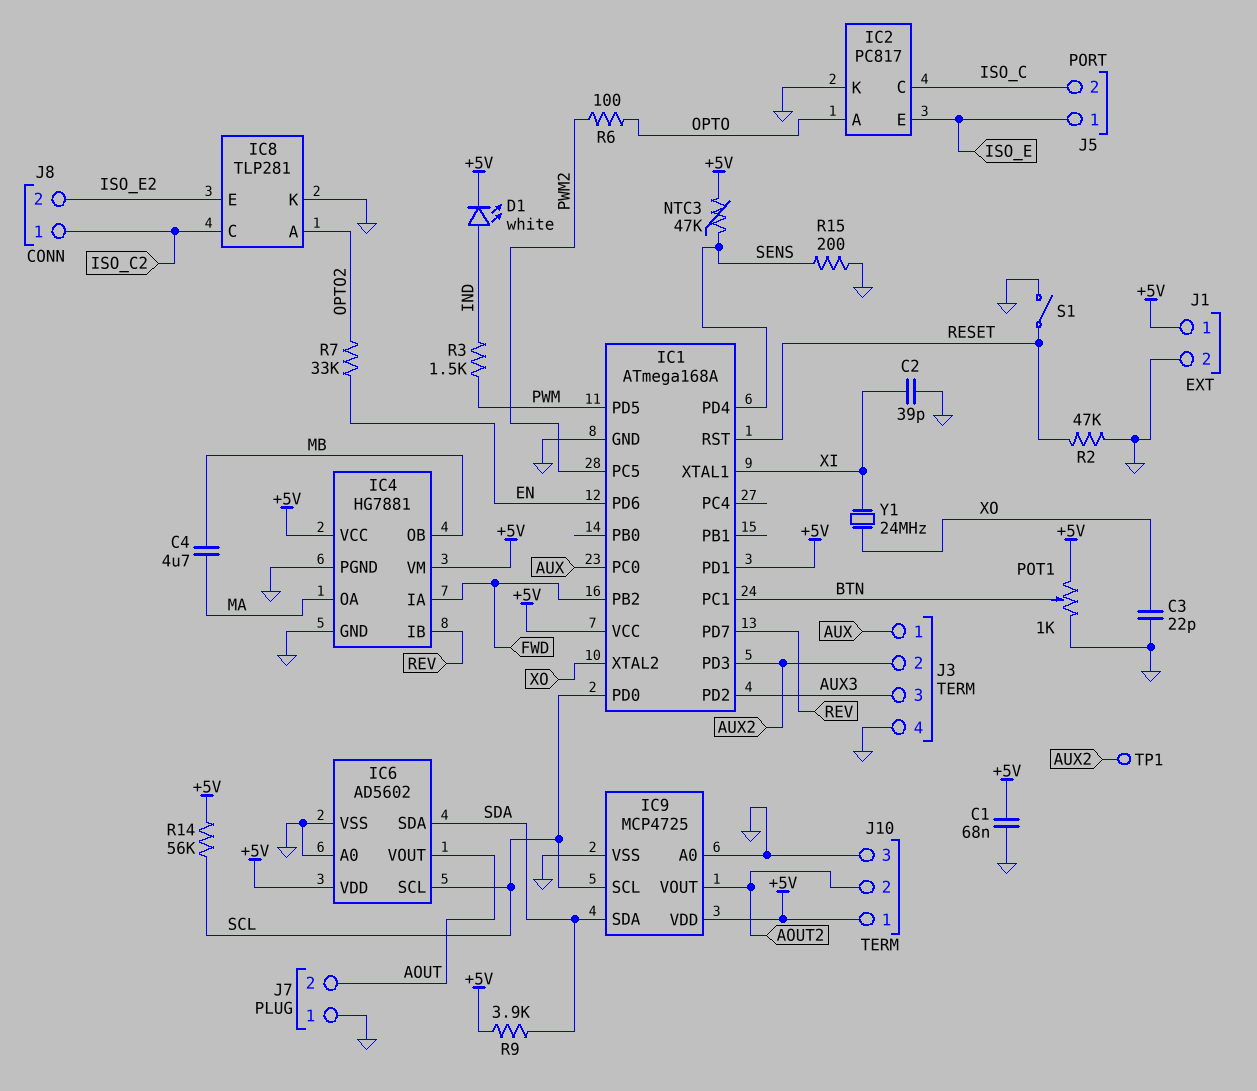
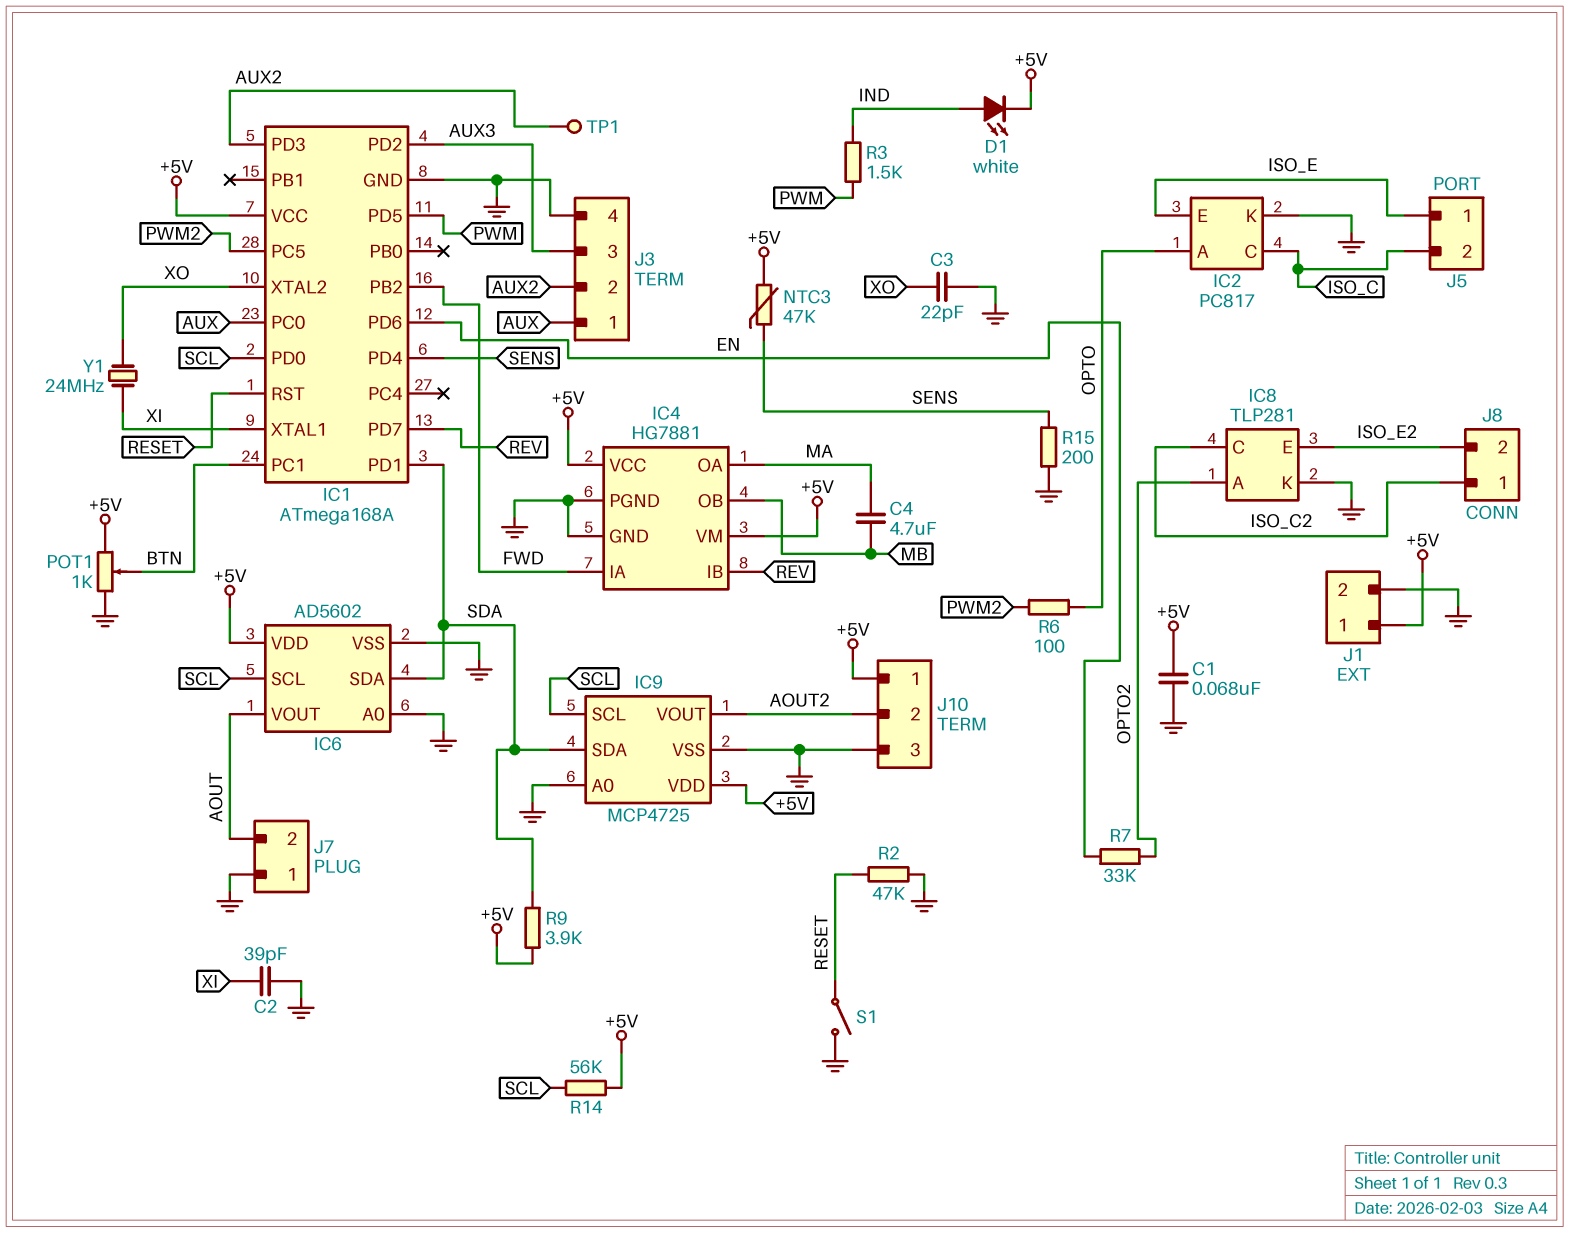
IC1 pin PD1: +5V -> SDA

